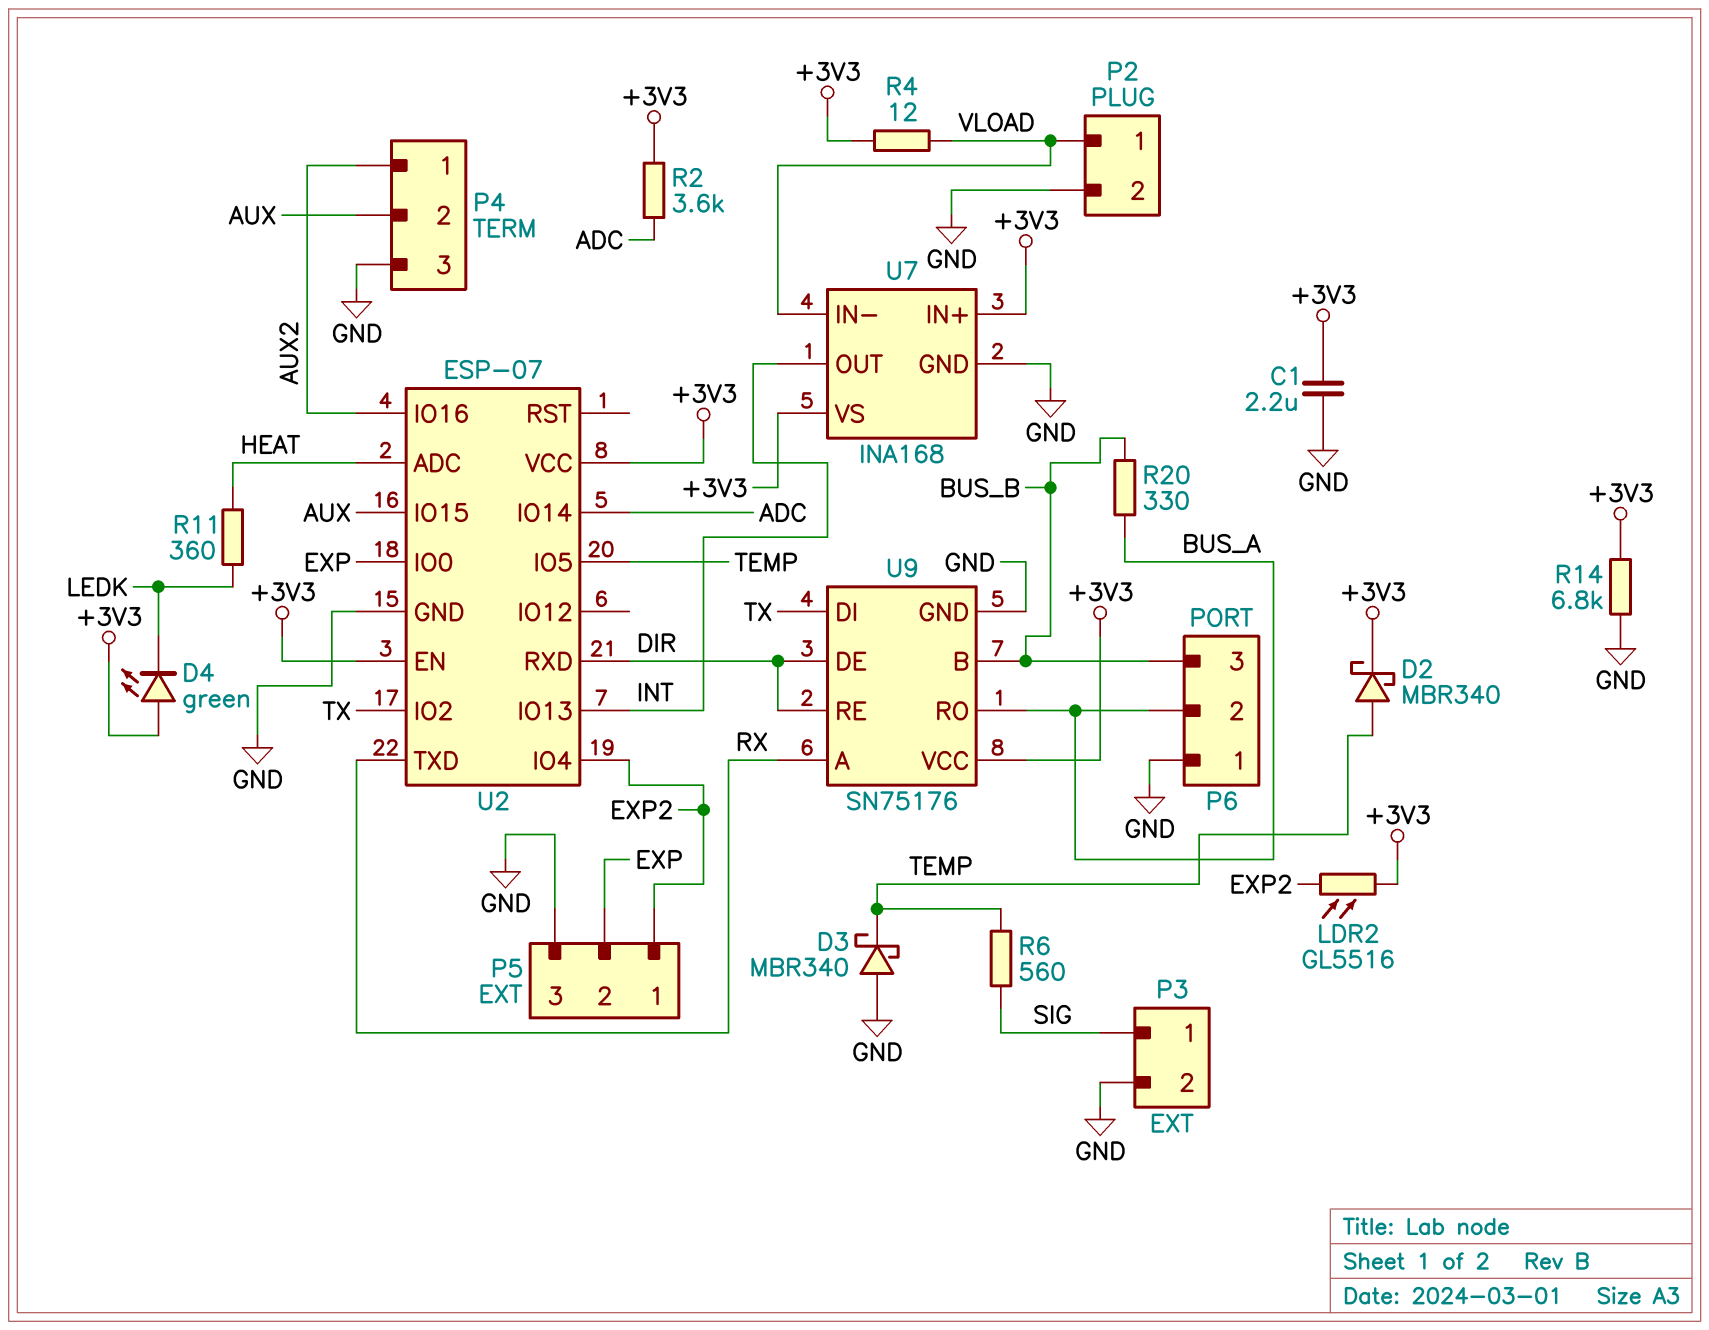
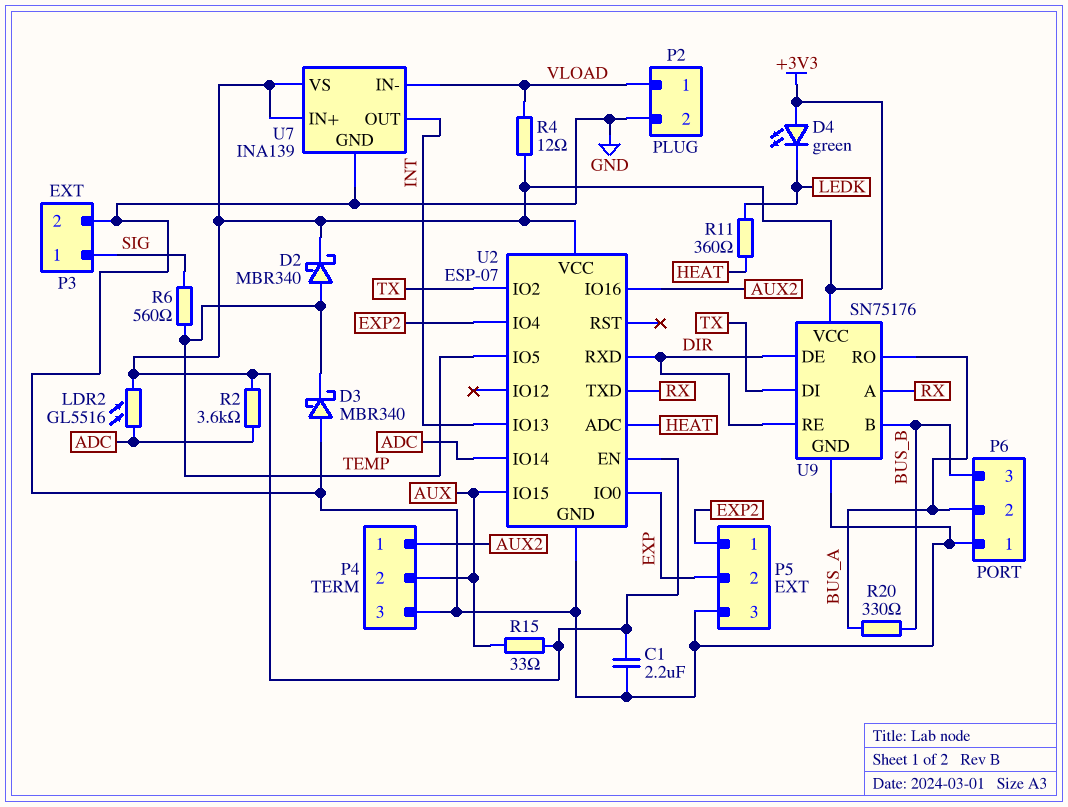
LDR2: GL5516 (+3V3, EXP2) -> GL5516 (+3V3, ADC)
R14: 6.8k (+3V3, GND) -> none
R15: none -> 33 (+3V3, AUX)
U7: INA168 -> INA139

